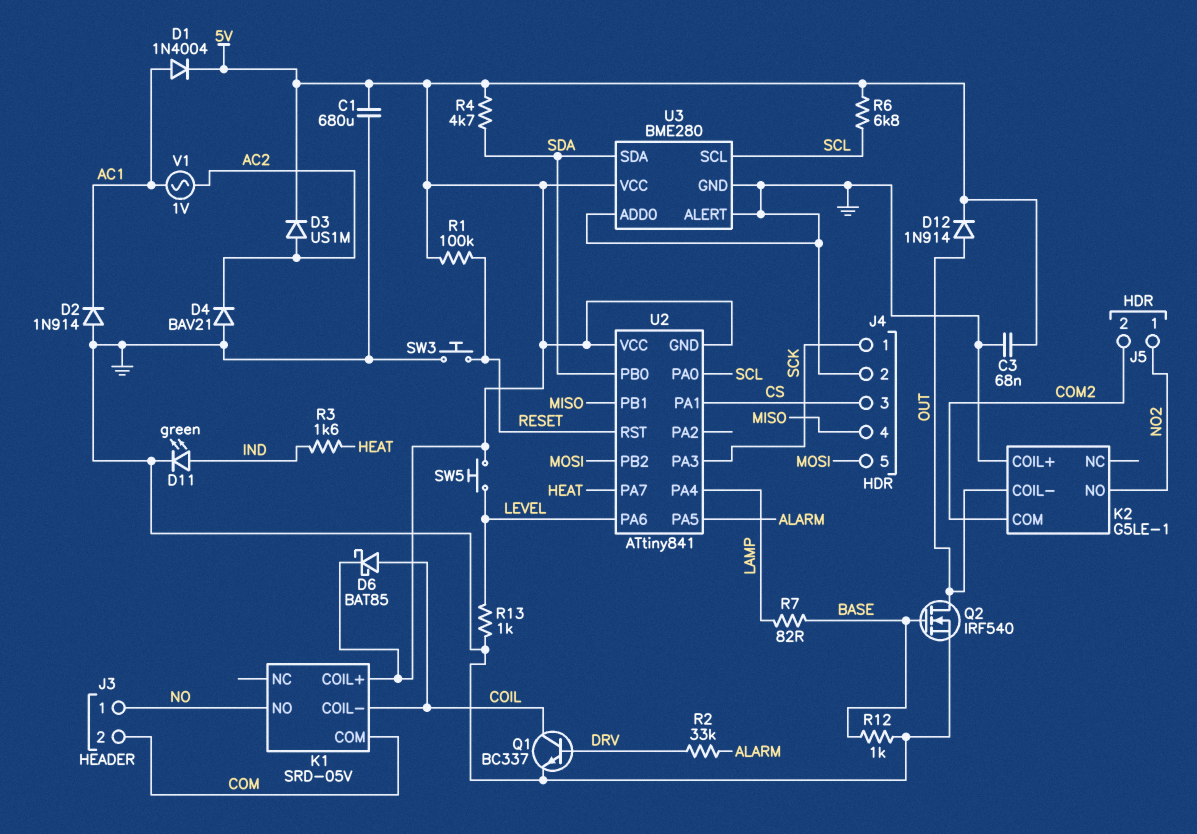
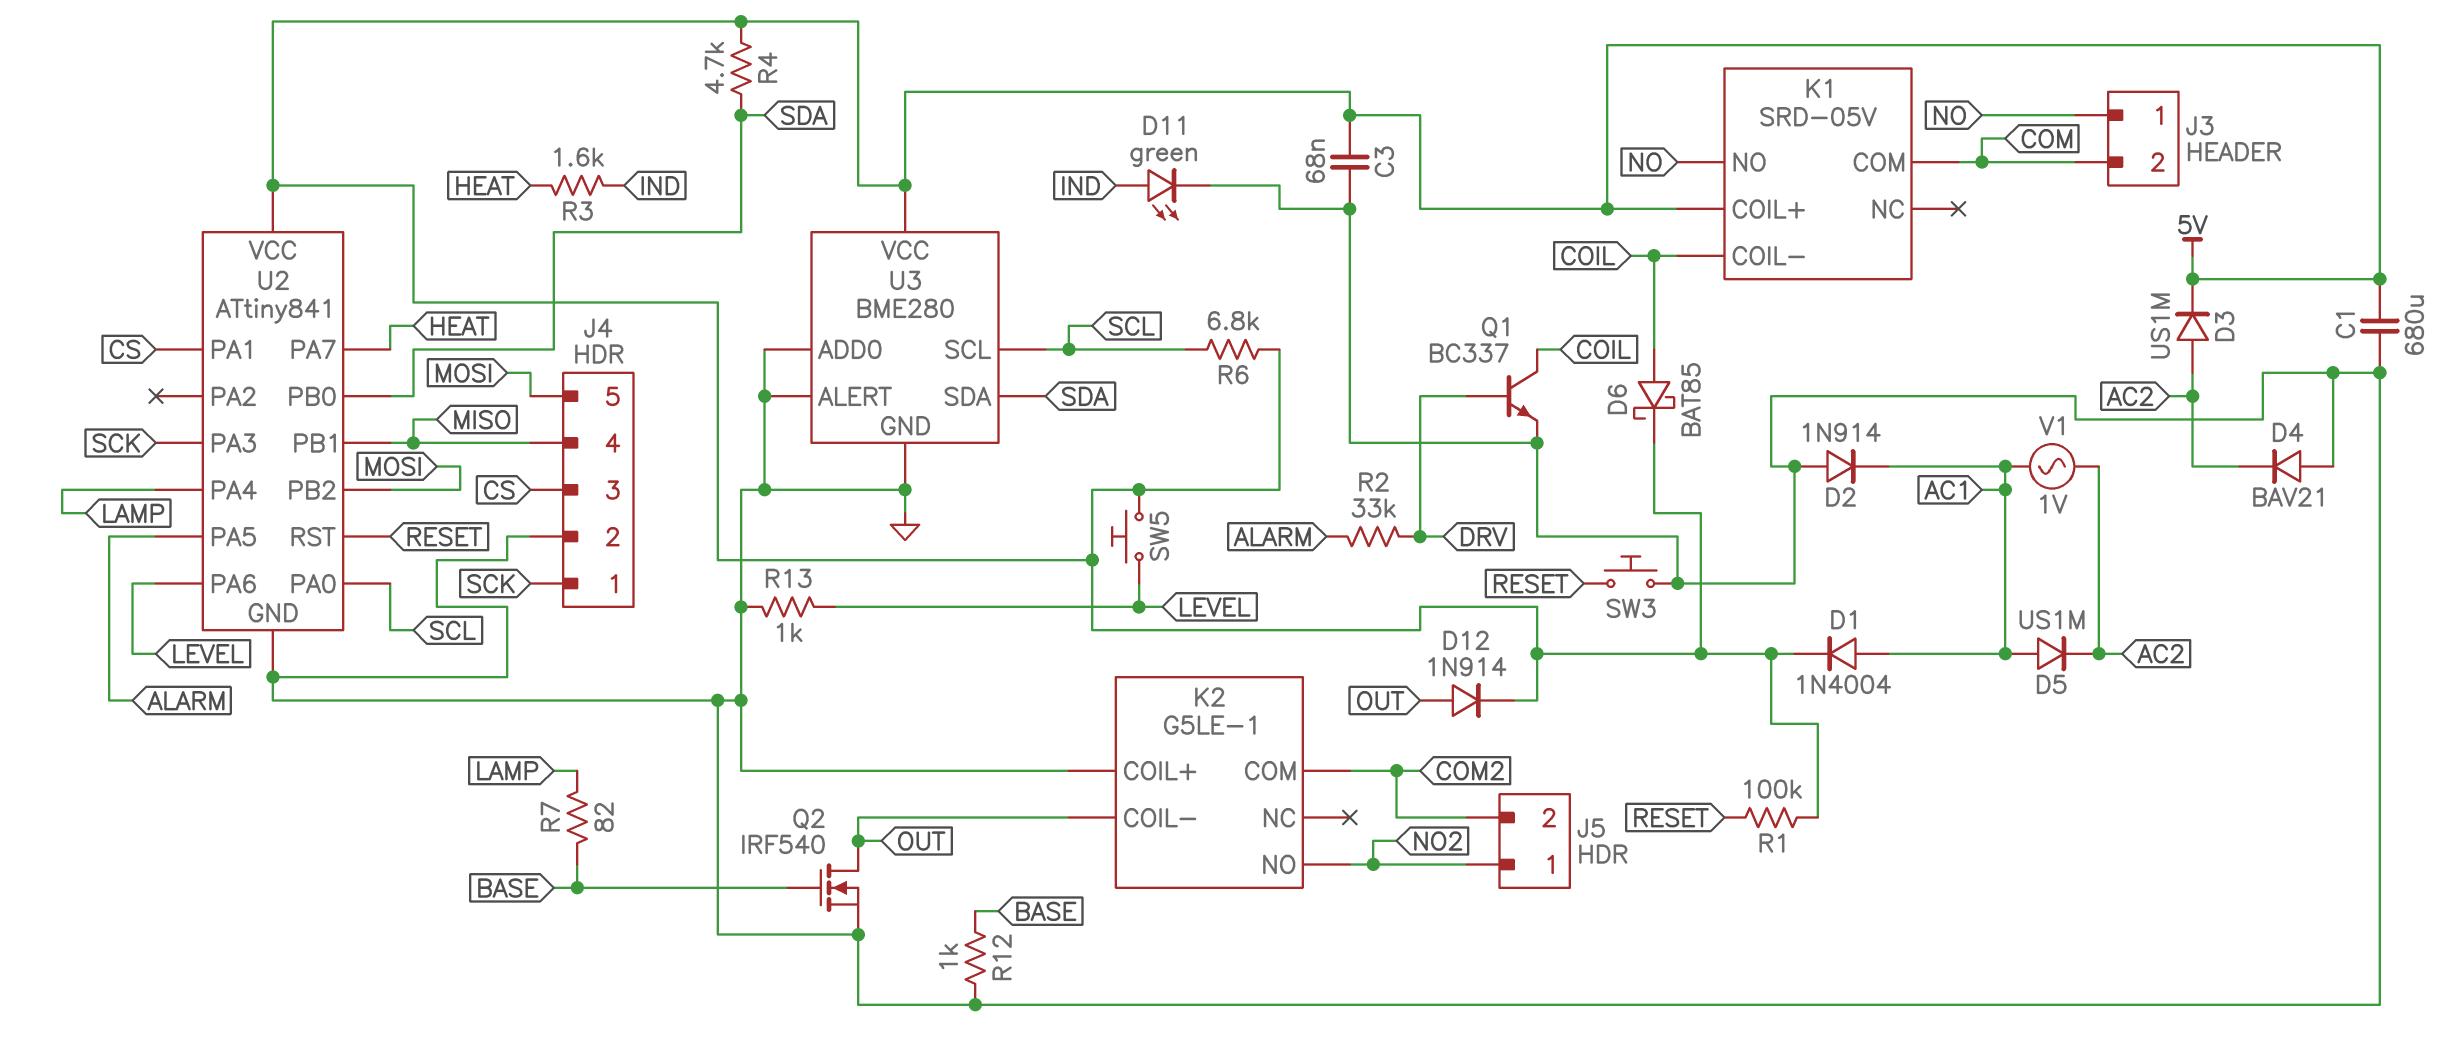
D5: none -> diode US1M (A AC1, K AC2)
U2 pin GND: 5V -> GND

